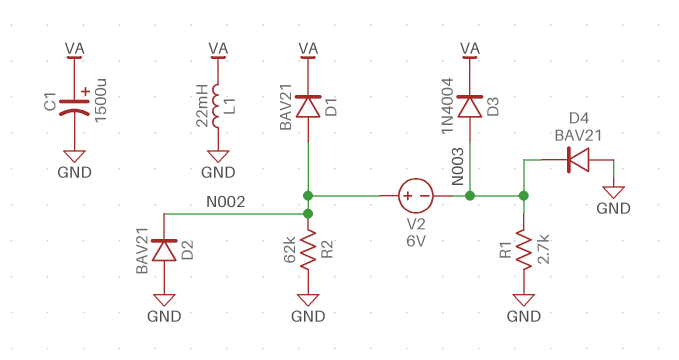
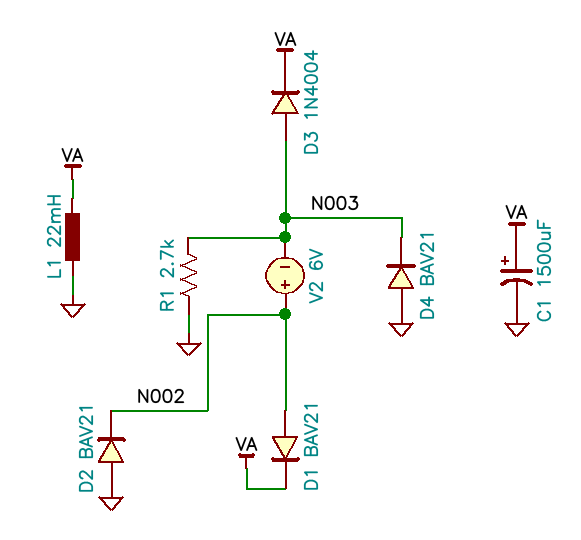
R2: 62k (GND, N002) -> none

